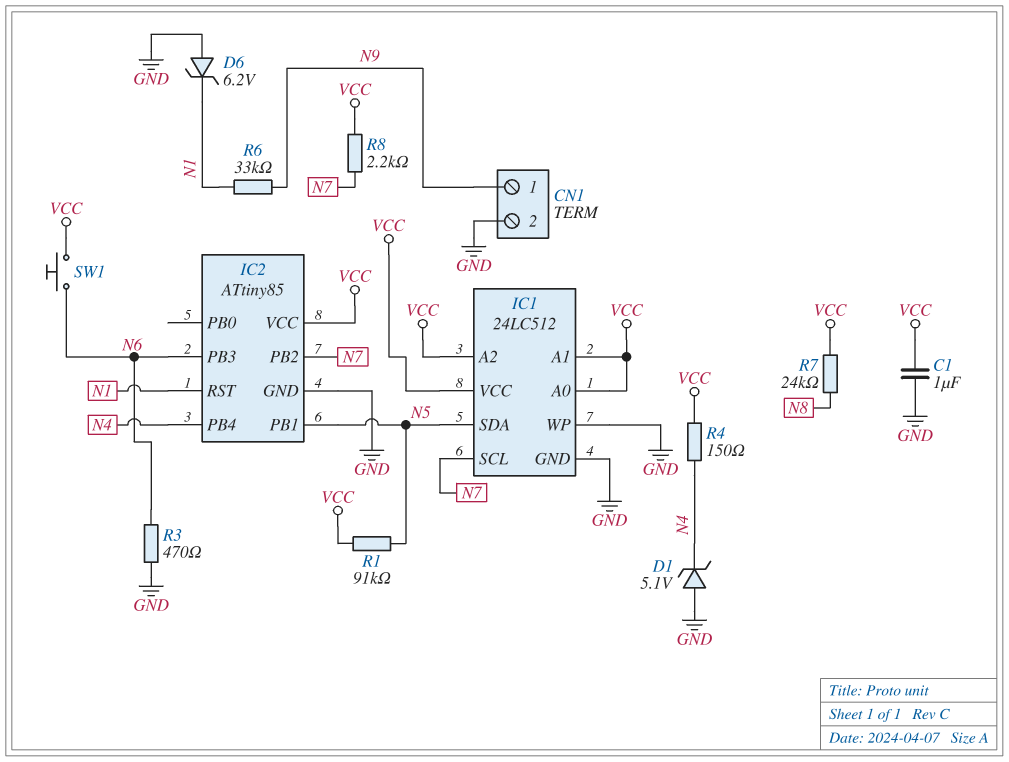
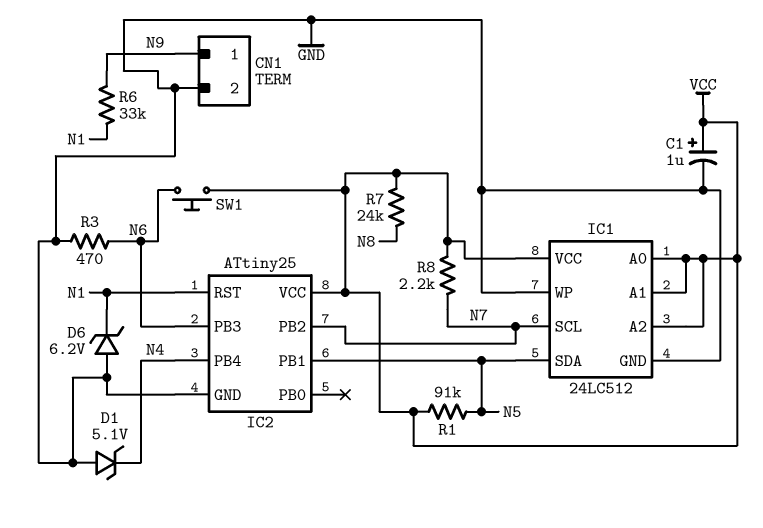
C1: 1uF (GND, VCC) -> 1uF (plus VCC, minus GND)
IC2: ATtiny85 -> ATtiny25
R4: 150 (N4, VCC) -> none

